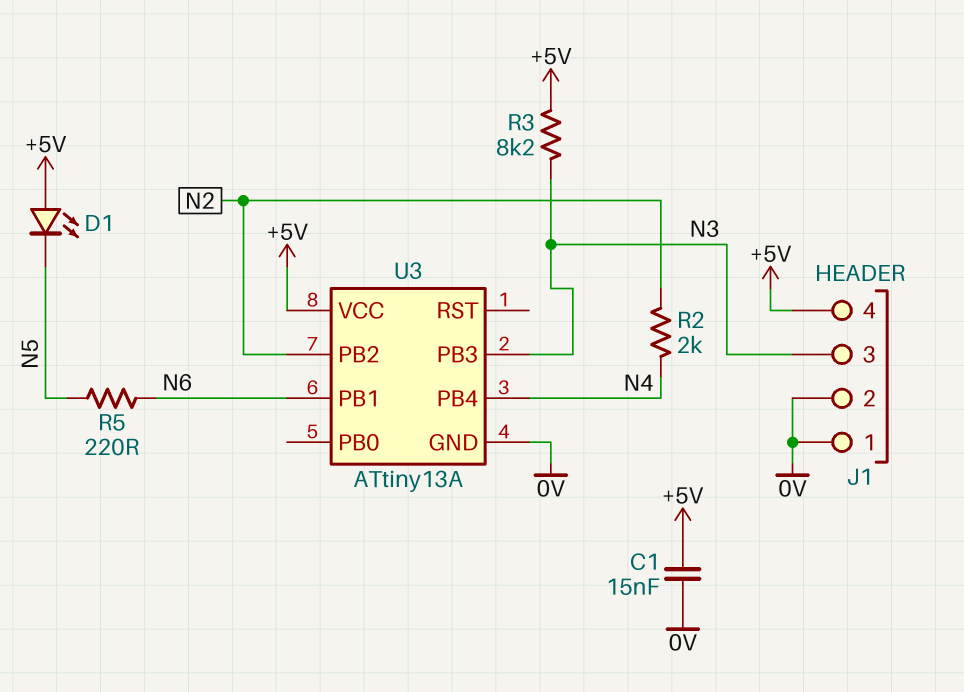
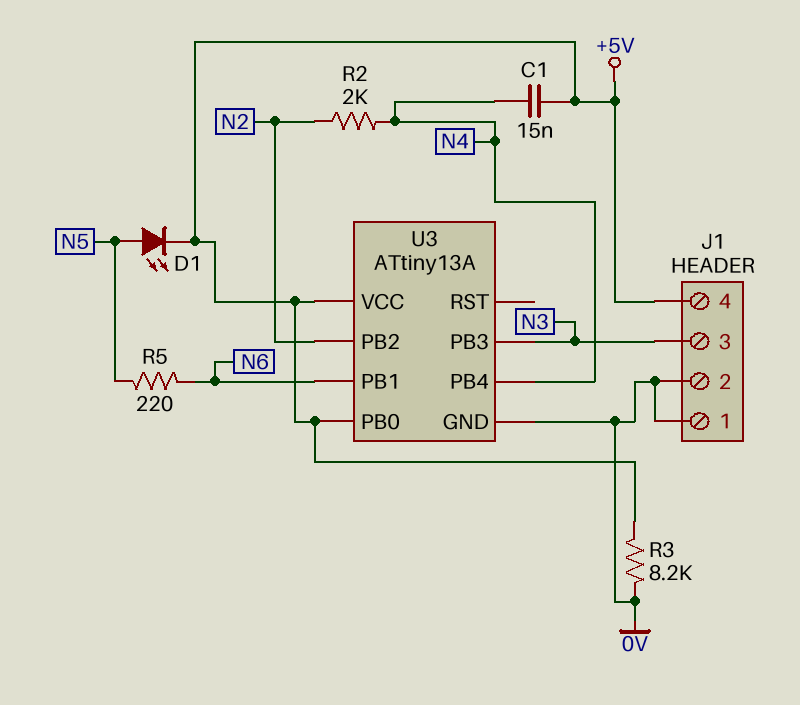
C1: 15nF (+5V, 0V) -> 15nF (+5V, N4)
D1: LED (A +5V, K N5) -> LED (A N5, K +5V)
R3: 8.2k (+5V, N3) -> 8.2k (+5V, 0V)
U3 pin PB0: none -> +5V

